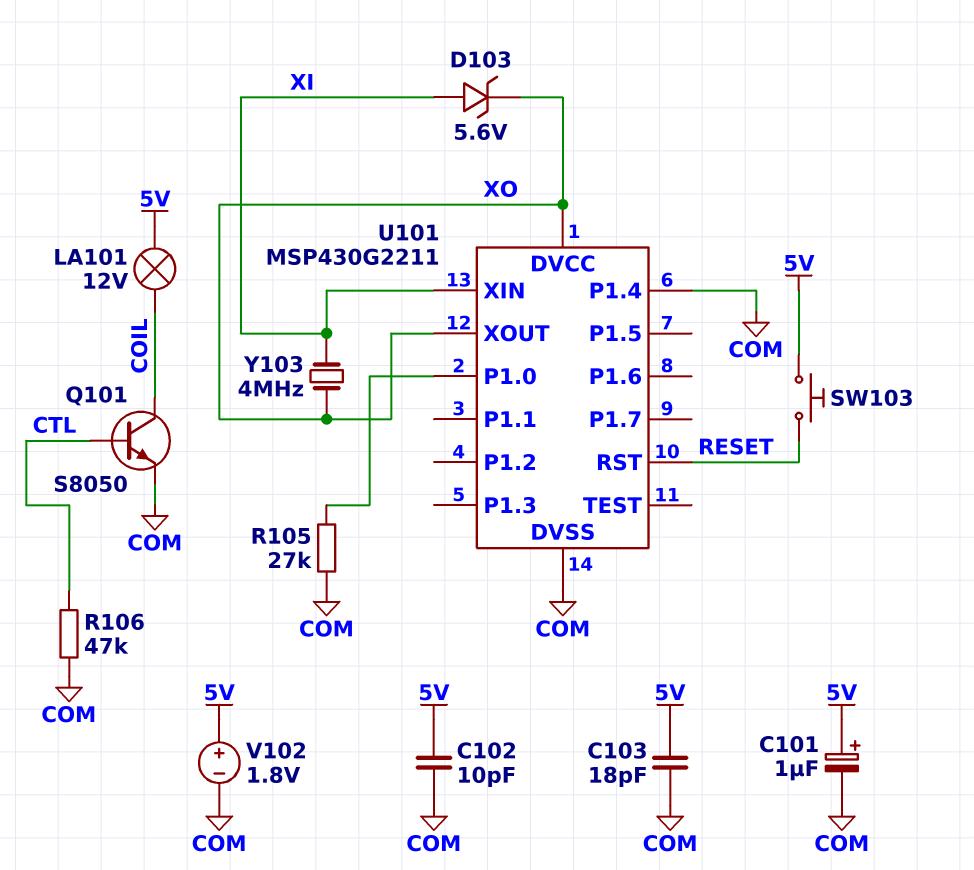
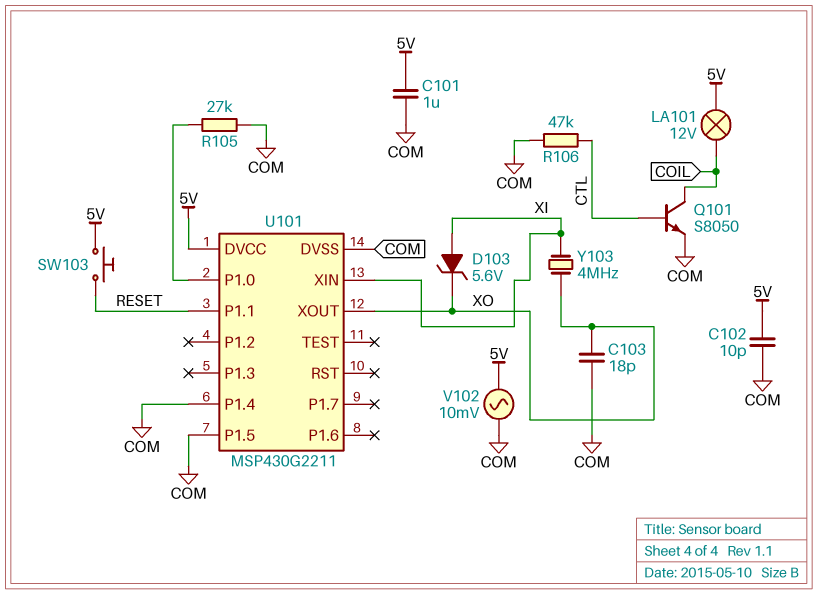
C101: 1uF (plus 5V, minus COM) -> 1uF (5V, COM)
C103: 18pF (5V, COM) -> 18pF (COM, XO)
U101 pin DVCC: XO -> 5V
U101 pin P1.1: none -> RESET
U101 pin P1.5: none -> COM
U101 pin RST: RESET -> none
V102: 1.8V (plus 5V, minus COM) -> AC 10mV (5V, COM)

